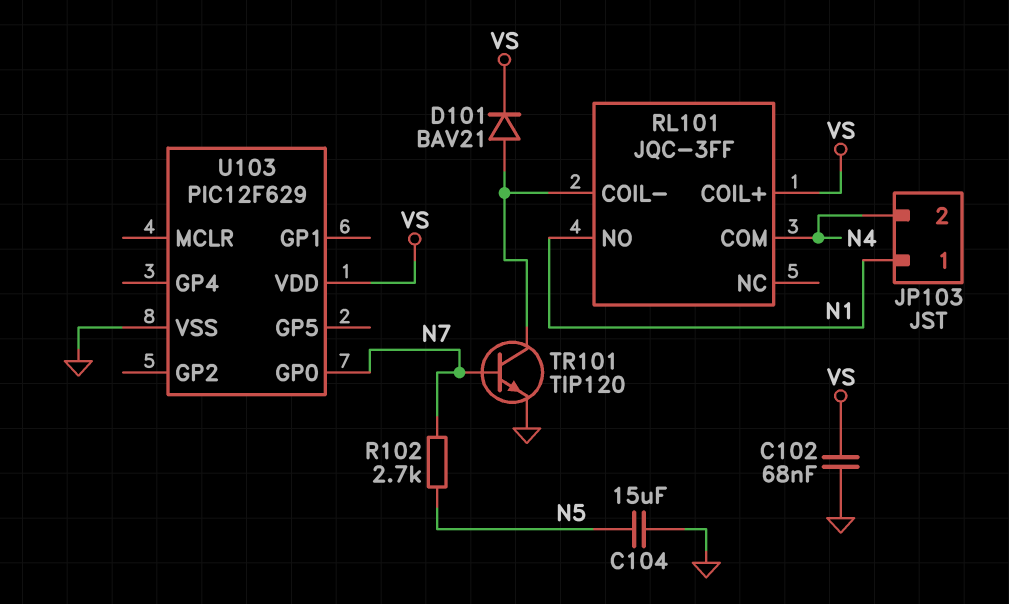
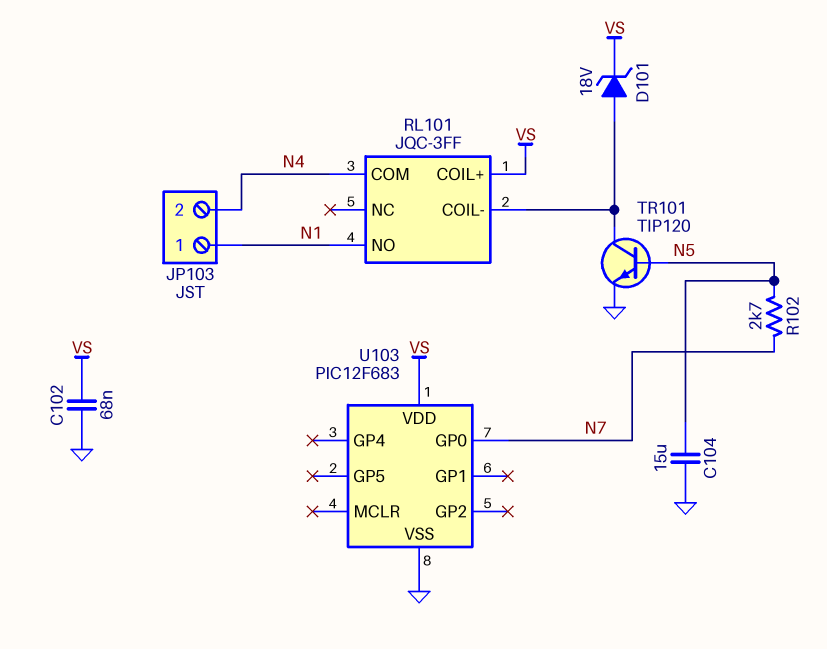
D101: diode BAV21 (A RL101/COIL-, K VS) -> zener 18V (A RL101/COIL-, K VS)
TR101: NPN TIP120 (B N7, C RL101/COIL-, E GND) -> NPN TIP120 (B N5, C RL101/COIL-, E GND)
U103: PIC12F629 -> PIC12F683

